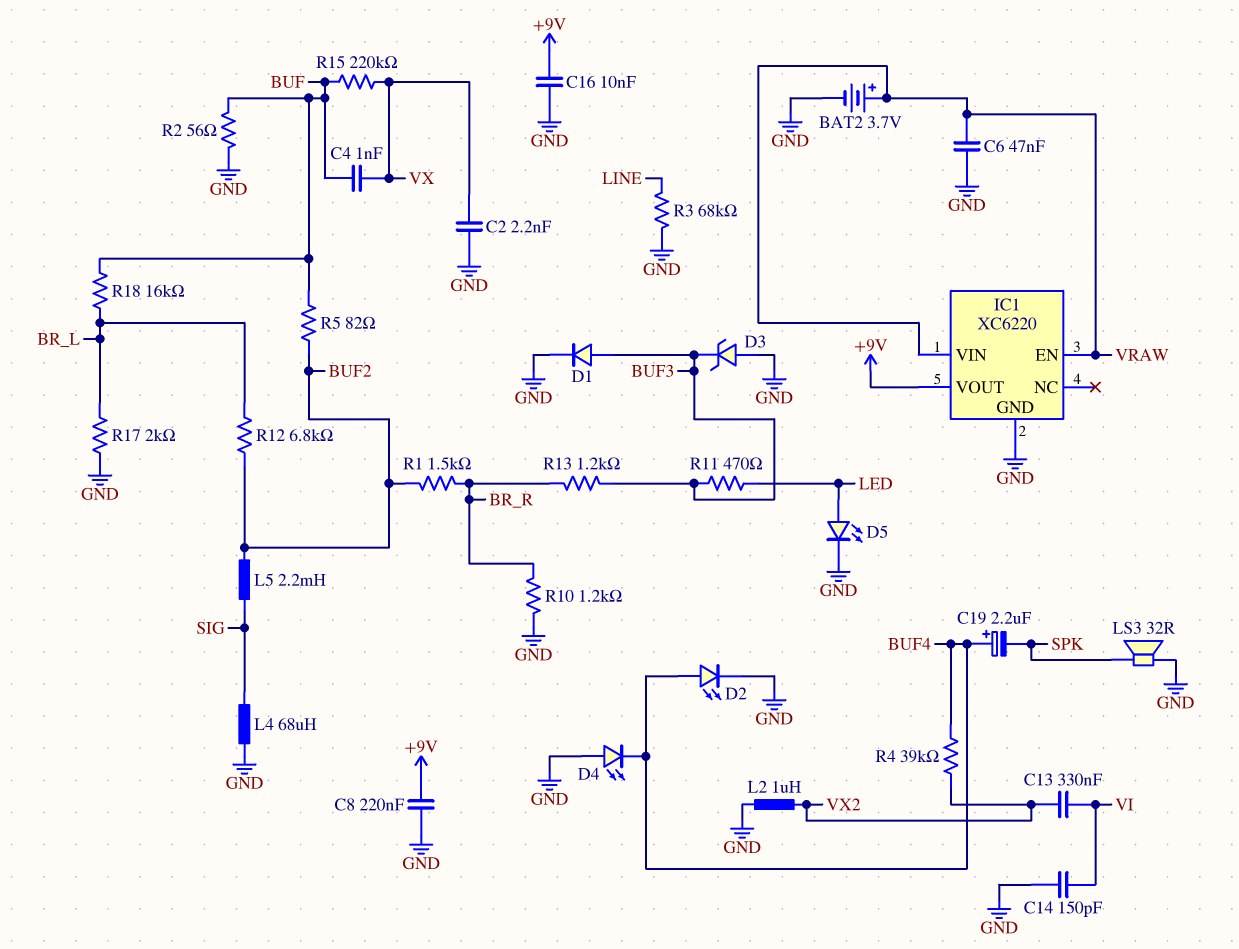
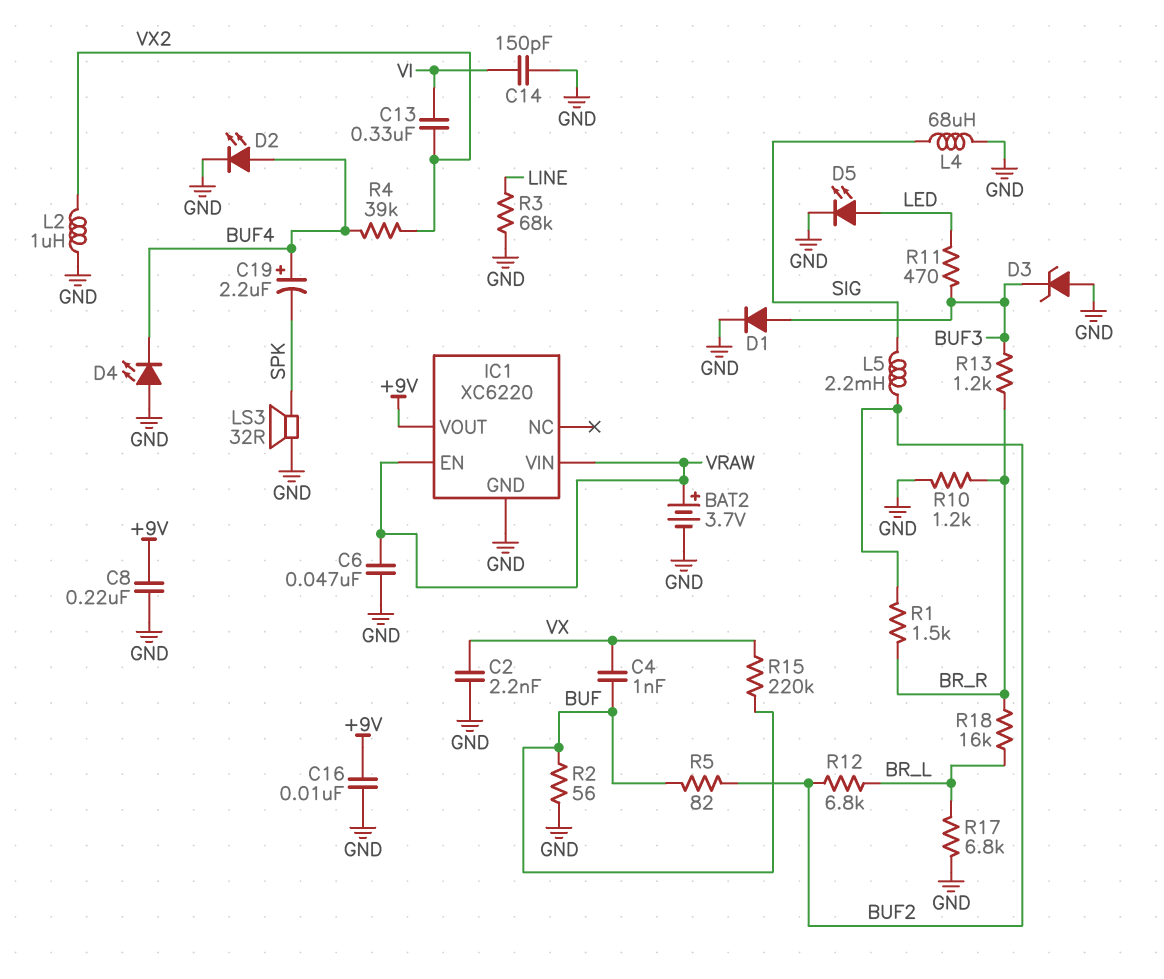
R17: 2k (BR_L, GND) -> 6.8k (BR_L, GND)
R18: 16k (BR_L, BUF) -> 16k (BR_L, BR_R)

